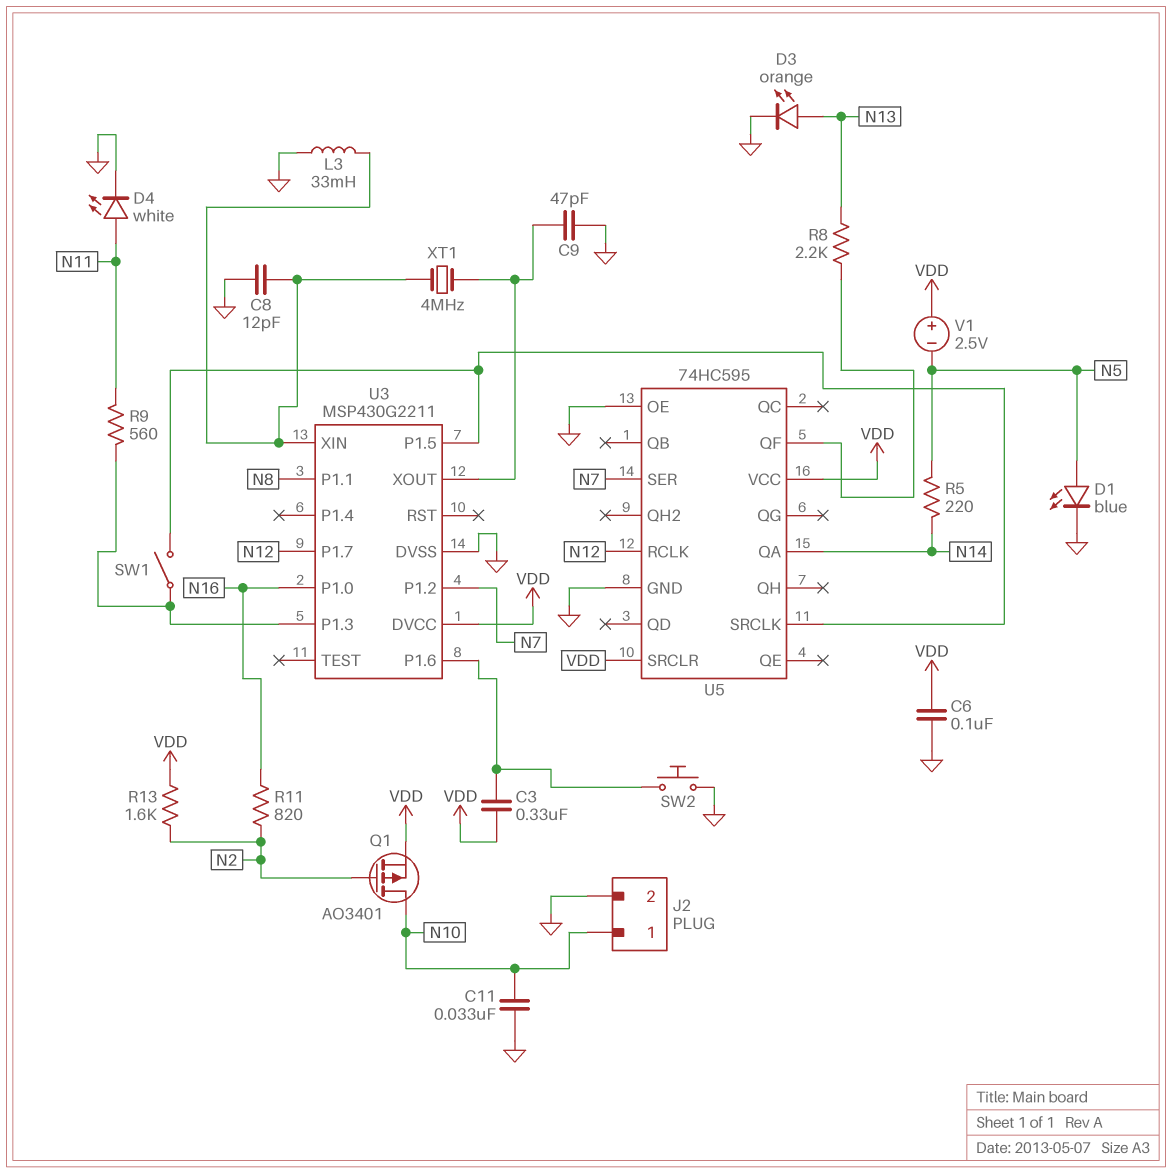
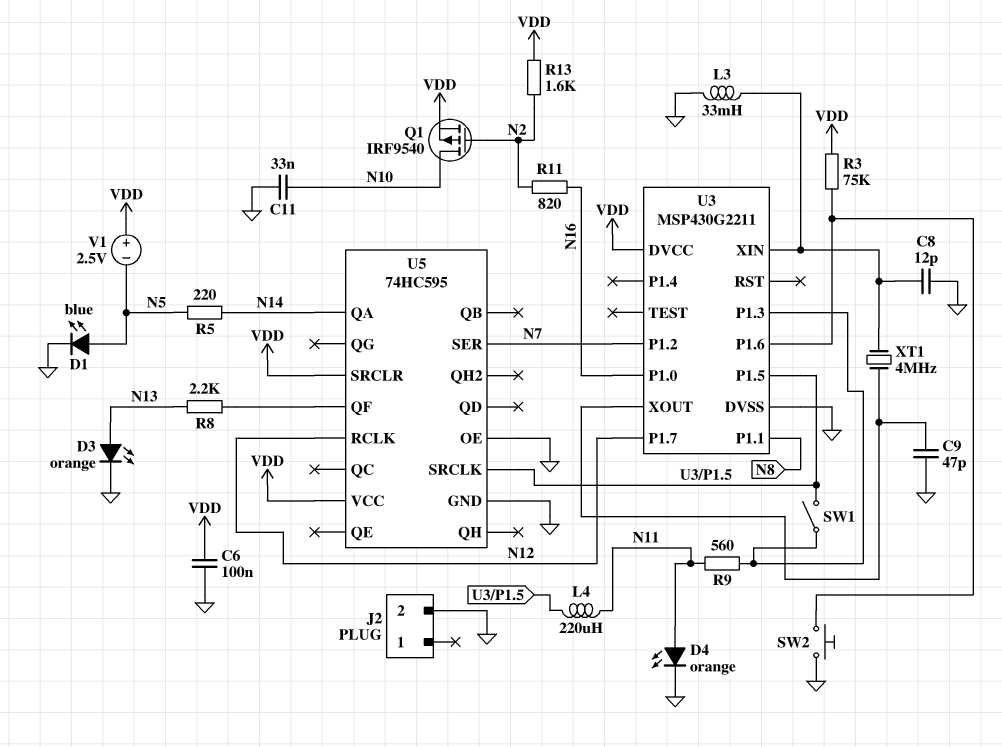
C3: 330nF (U3/P1.6, VDD) -> none
D4: LED white (A N11, K GND) -> LED orange (A N11, K GND)
J2 pin 1: N10 -> none
L4: none -> 220uH (N11, U3/P1.5)
Q1: PMOS AO3401 (G N2, D N10, S VDD) -> PMOS IRF9540 (G N2, D N10, S VDD)
R3: none -> 75k (U3/P1.6, VDD)

